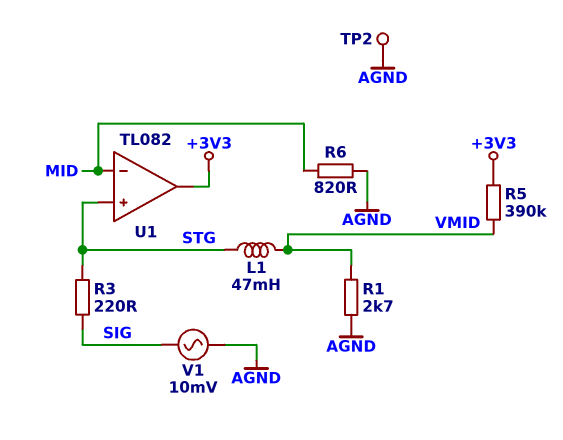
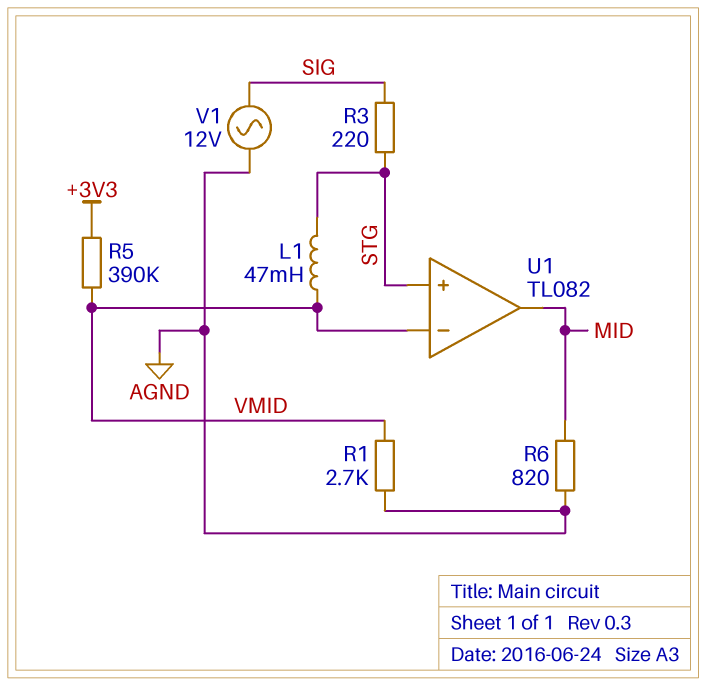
TP2: test point (AGND) -> none
U1 pin in-: MID -> VMID
U1 pin out: +3V3 -> MID
V1: AC 10mV (AGND, SIG) -> AC 12V (AGND, SIG)

